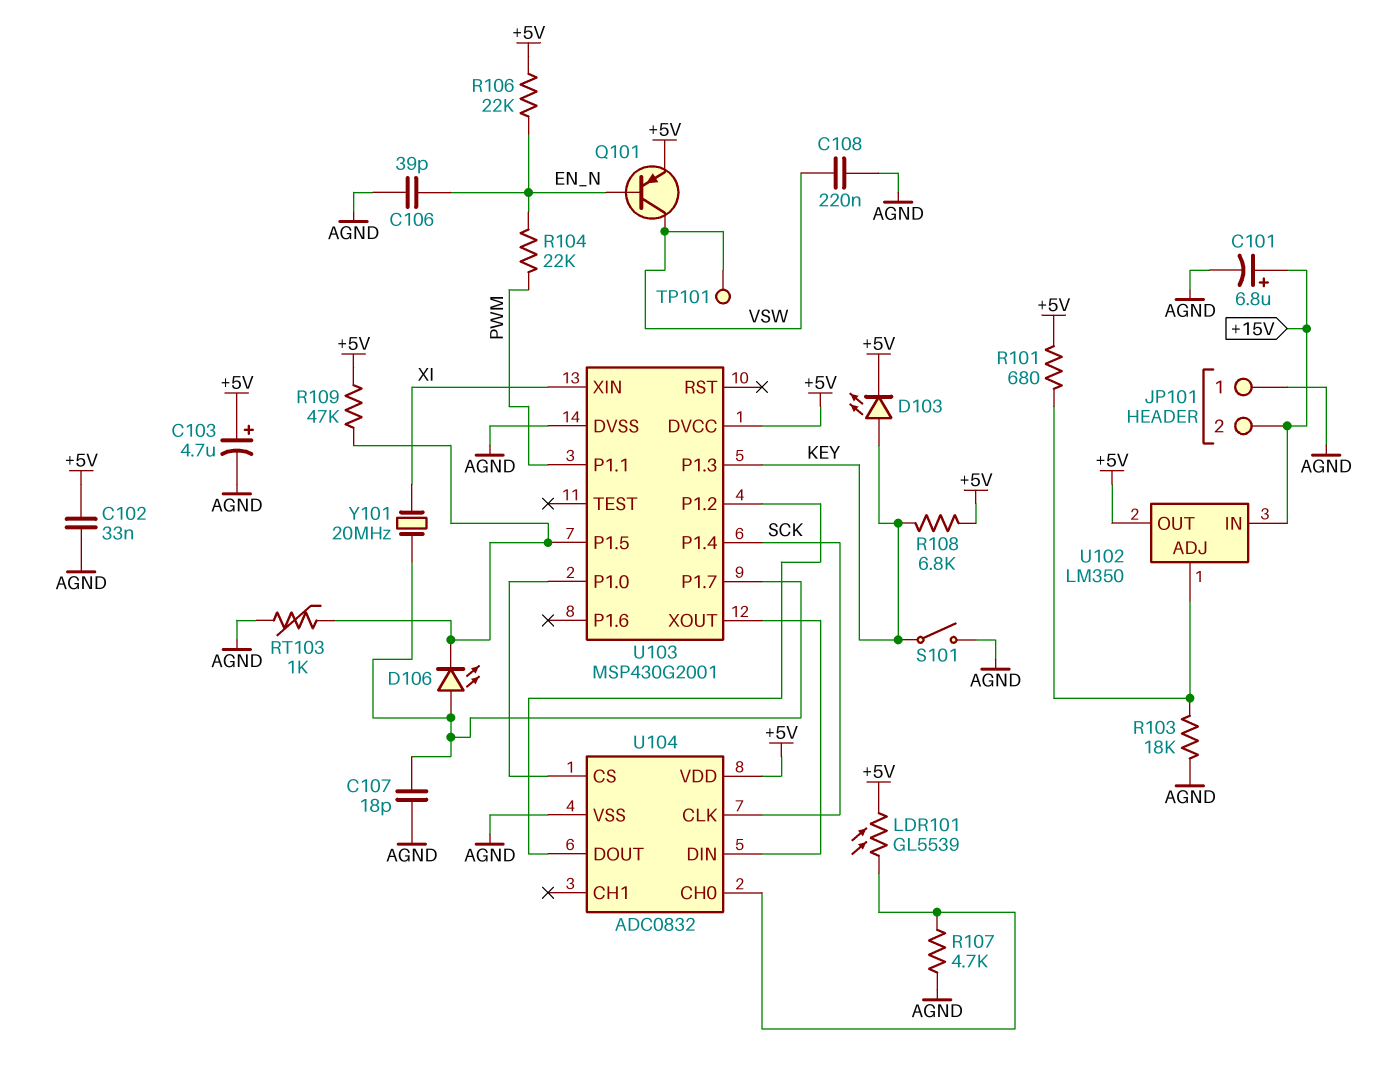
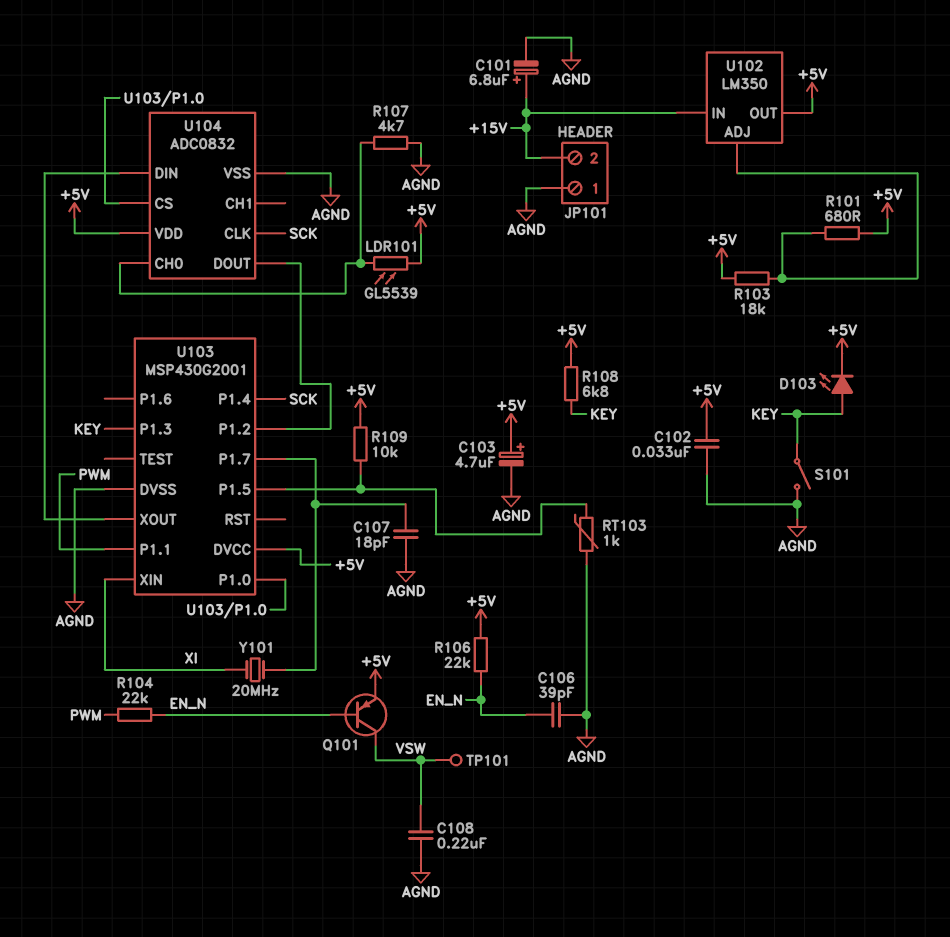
D106: LED (A U103/P1.7, K U103/P1.5) -> none
R103: 18k (AGND, U102/ADJ) -> 18k (+5V, U102/ADJ)
R109: 47k (+5V, U103/P1.5) -> 10k (+5V, U103/P1.5)

